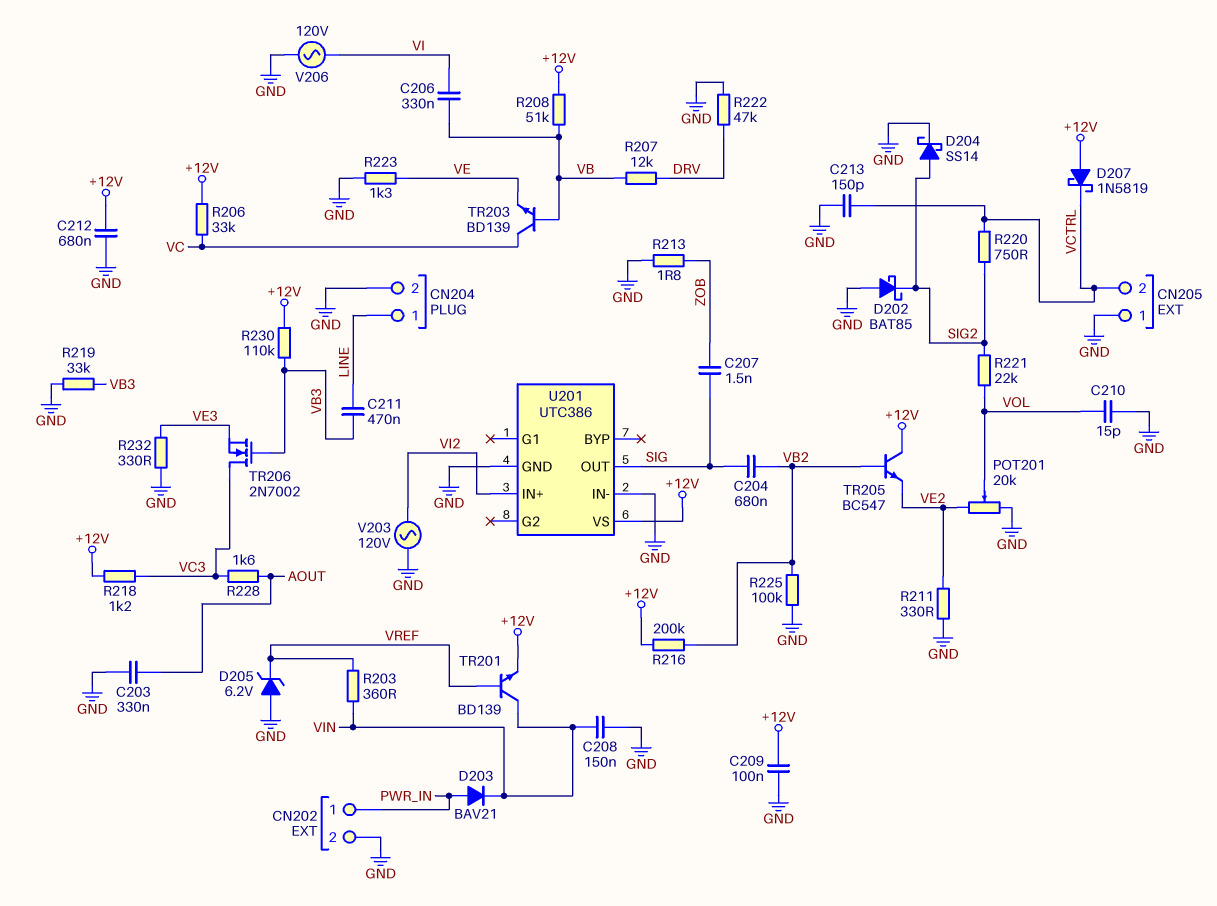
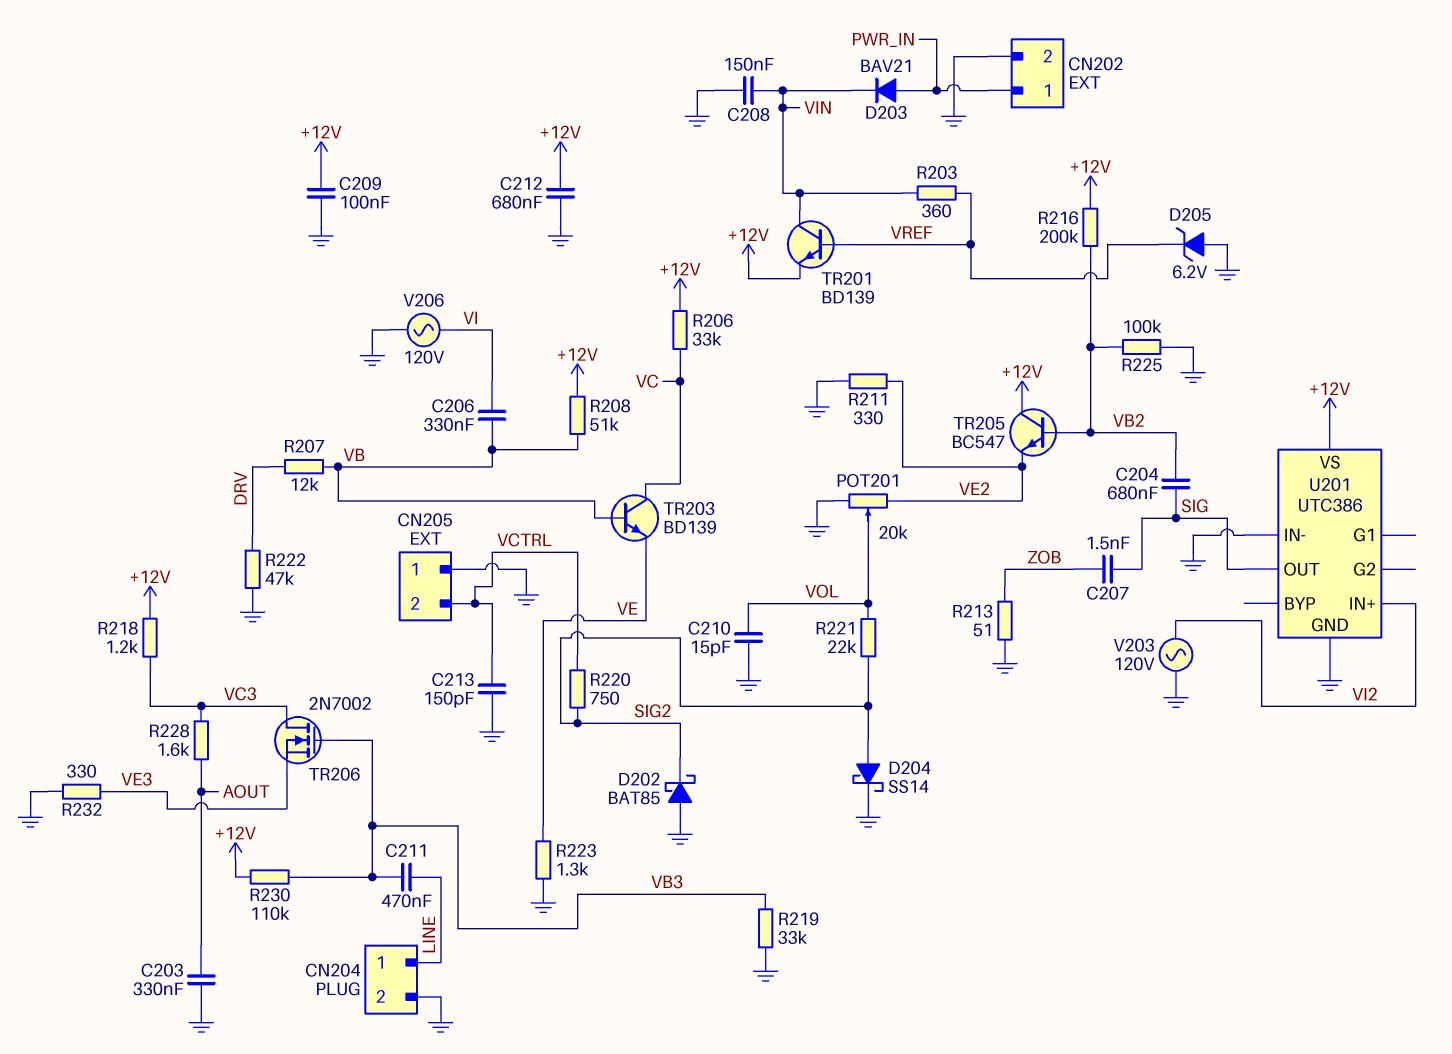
D207: schottky 1N5819 (A +12V, K VCTRL) -> none
R213: 1.8 (GND, ZOB) -> 51 (GND, ZOB)

